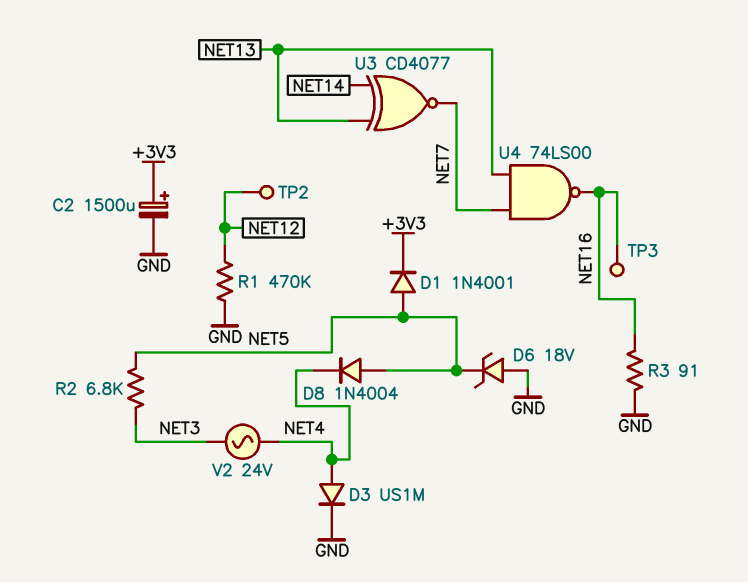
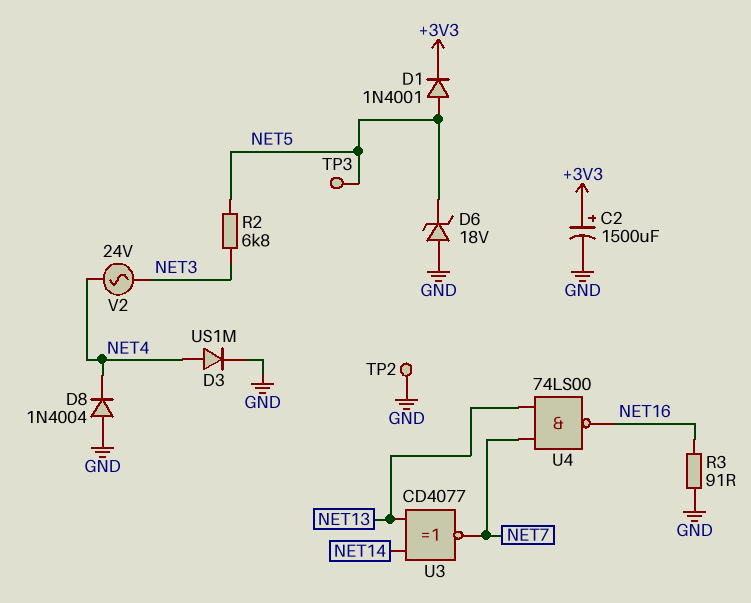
D8: diode 1N4004 (A NET5, K NET4) -> diode 1N4004 (A GND, K NET4)
R1: 470k (GND, NET12) -> none
TP2: test point (NET12) -> test point (GND)
TP3: test point (NET16) -> test point (NET5)

